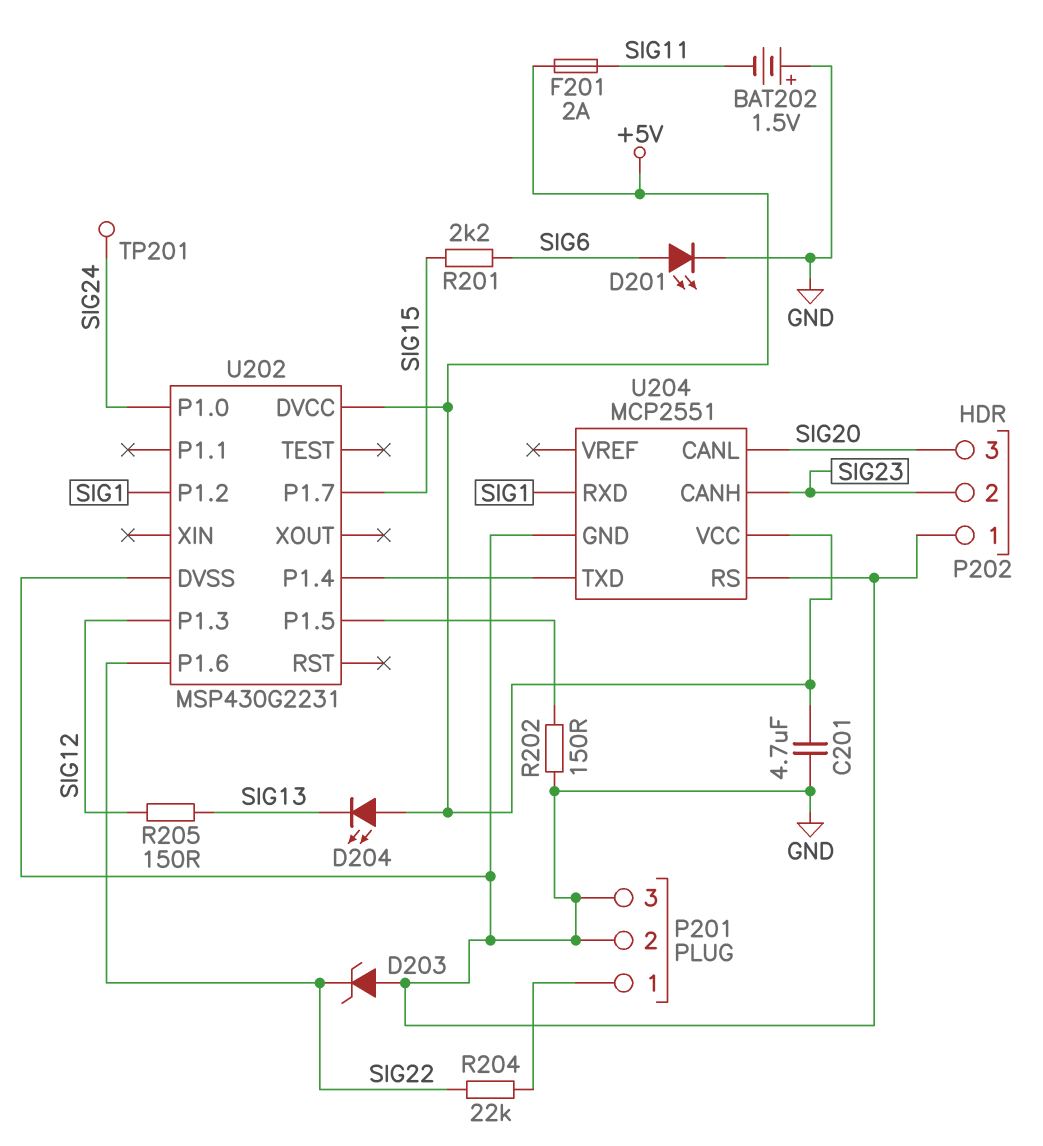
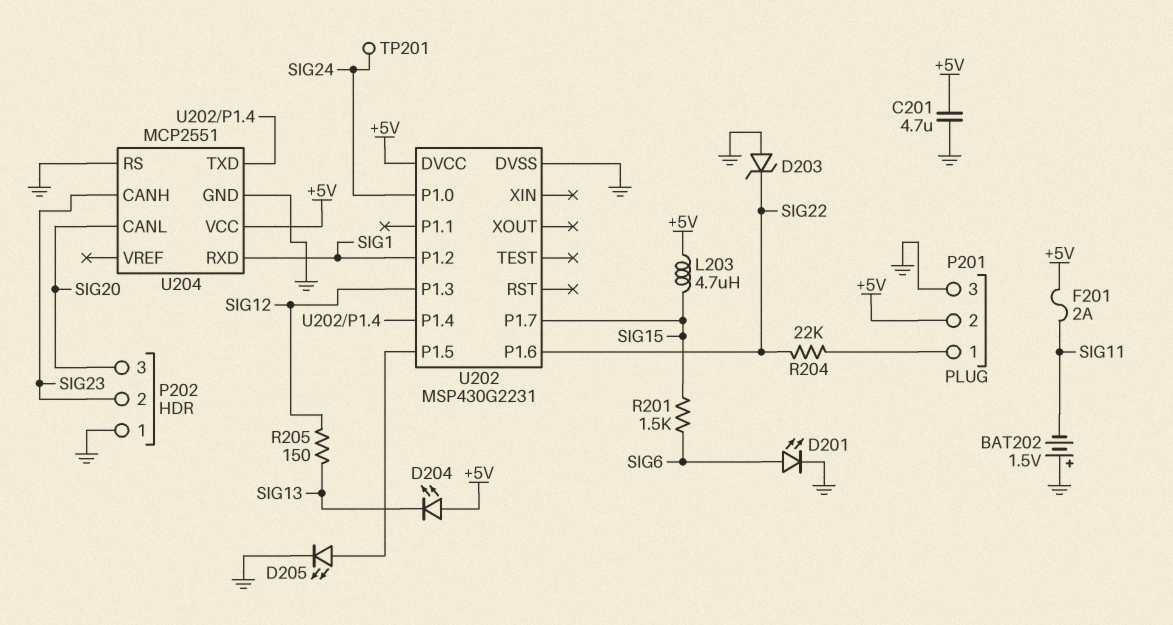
D205: none -> LED (A U202/P1.5, K GND)
L203: none -> 4.7uH (+5V, SIG15)
P201 pin 2: GND -> +5V
R201: 2.2k (SIG6, SIG15) -> 1.5k (SIG6, SIG15)
R202: 150 (GND, U202/P1.5) -> none

